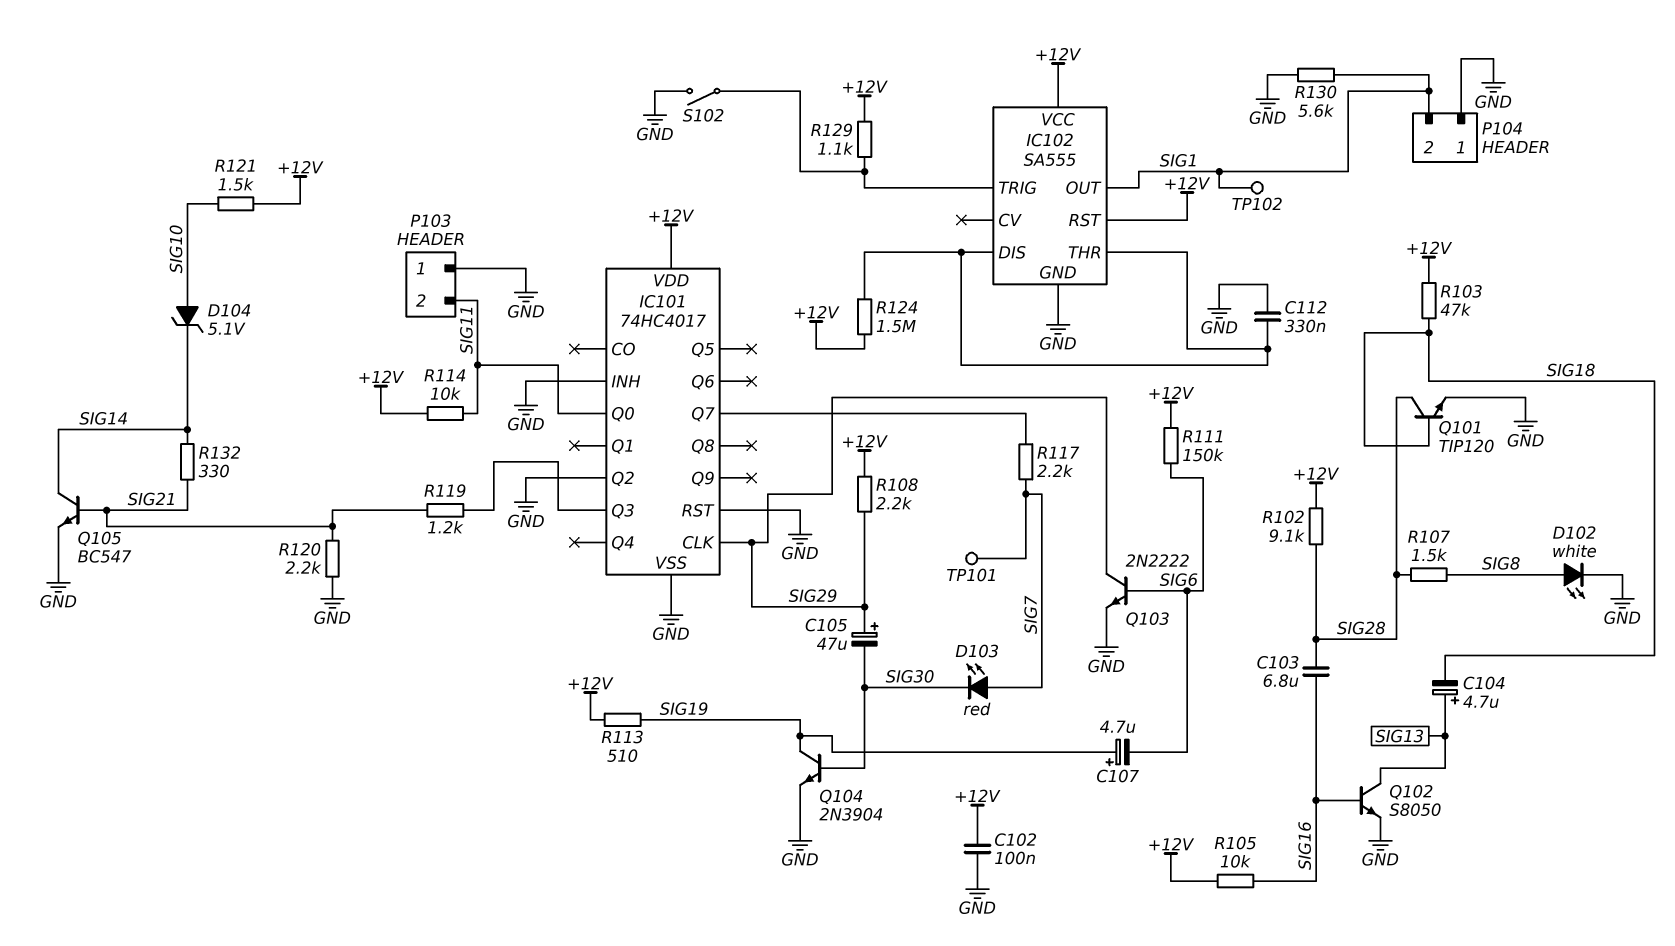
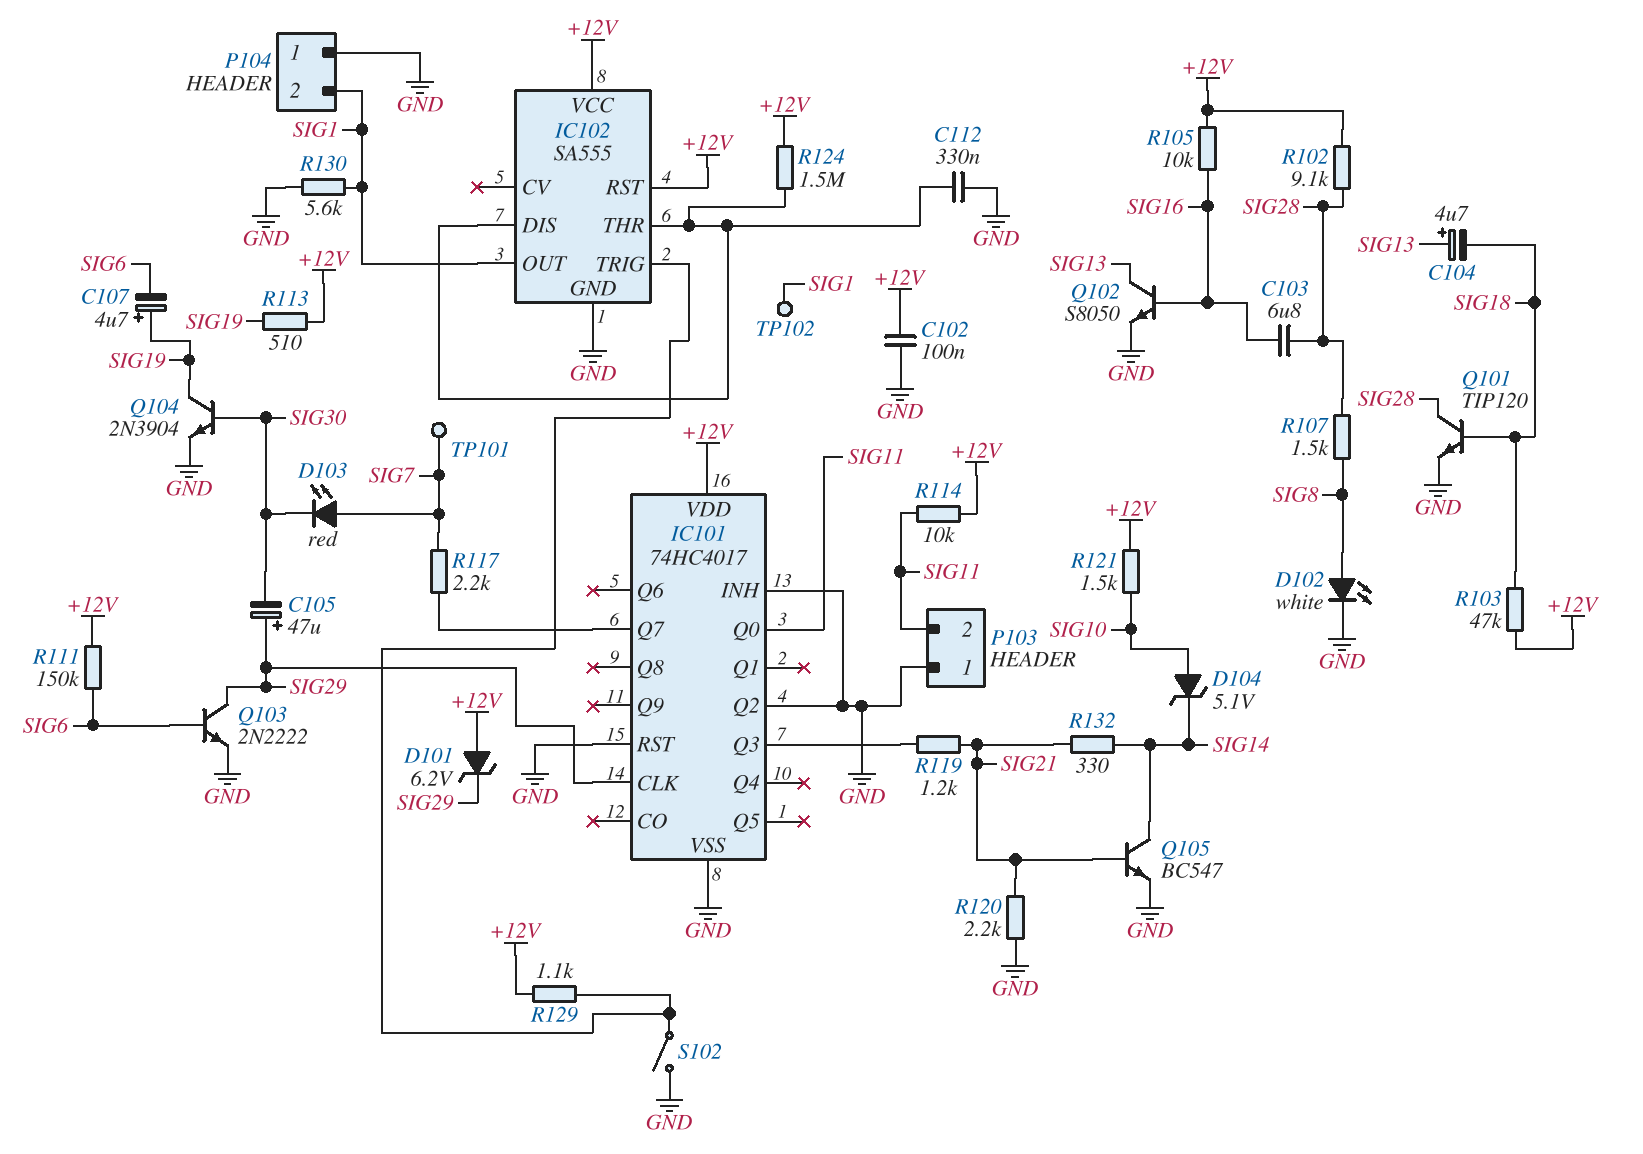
D101: none -> zener 6.2V (A +12V, K SIG29)
R108: 2.2k (+12V, SIG29) -> none

